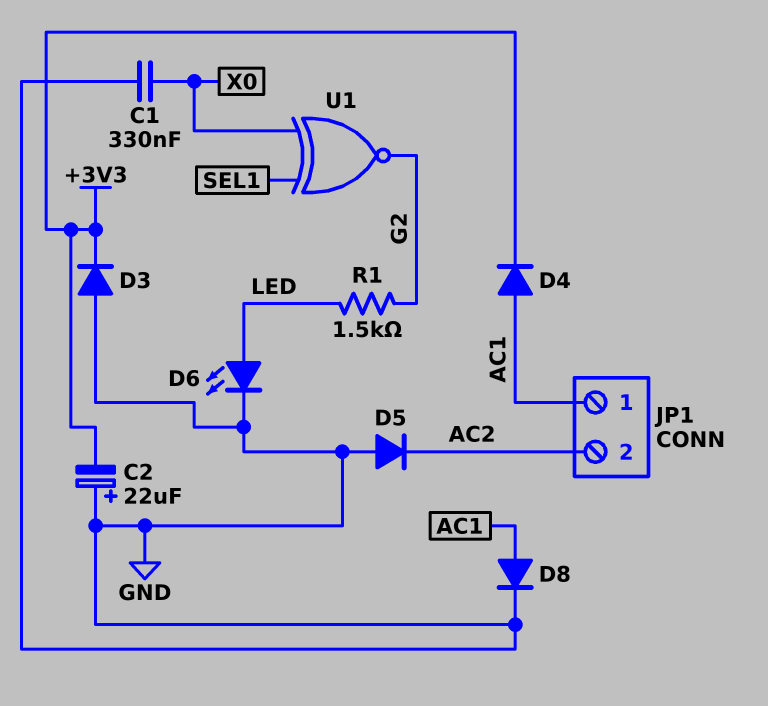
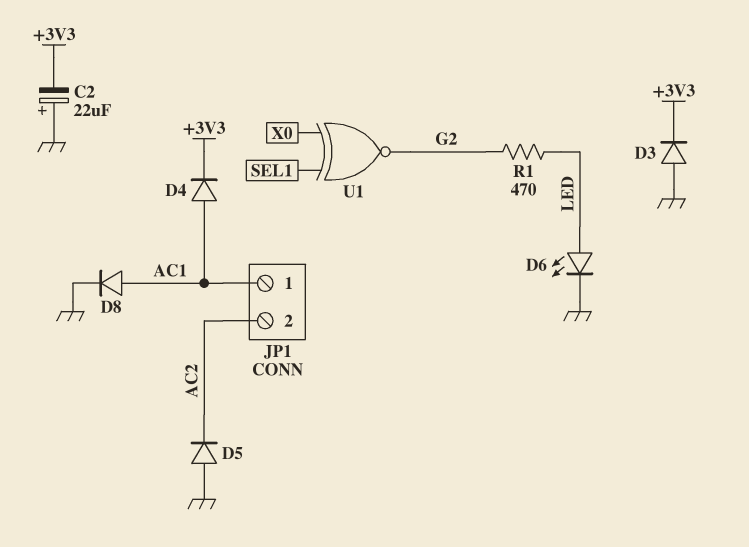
C1: 330nF (GND, X0) -> none
R1: 1.5k (G2, LED) -> 470 (G2, LED)

